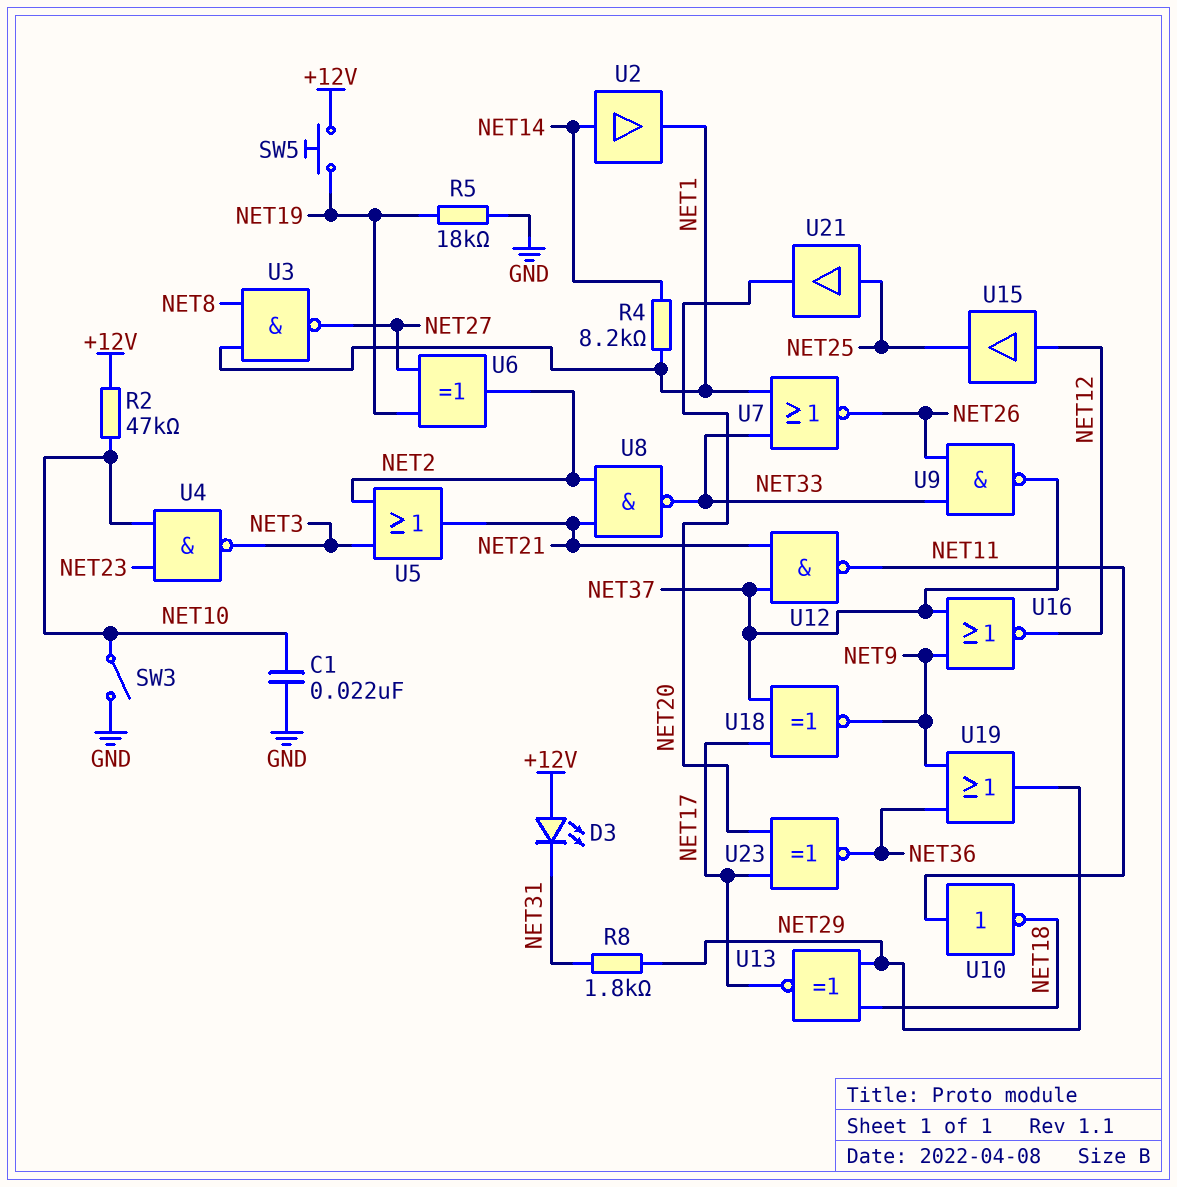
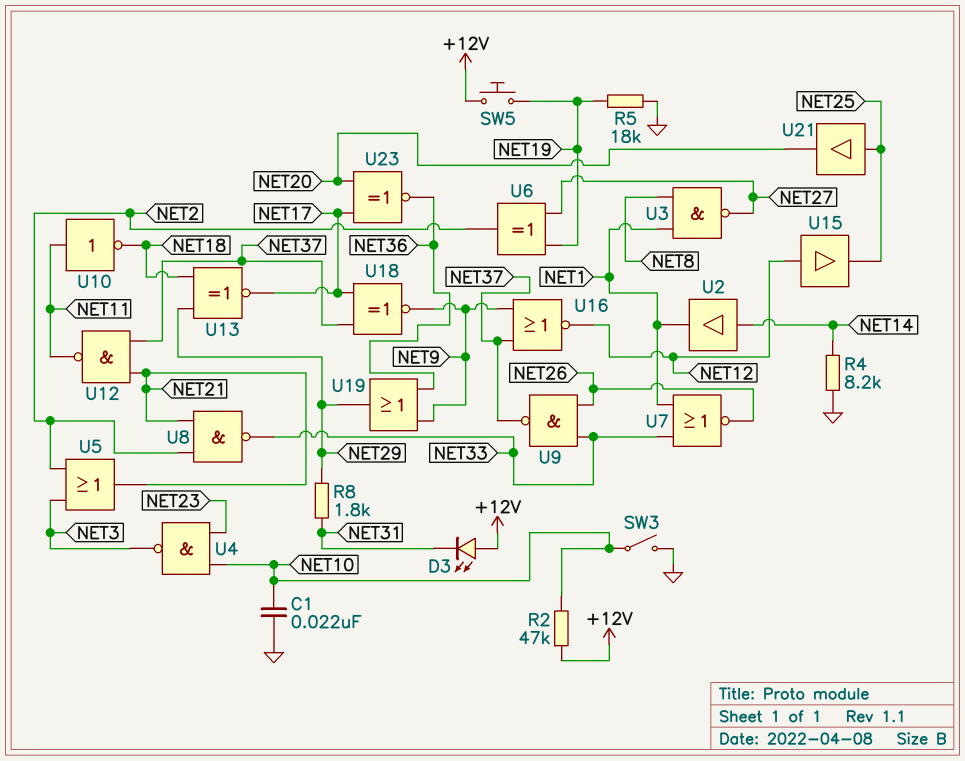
R4: 8.2k (NET1, NET14) -> 8.2k (GND, NET14)

